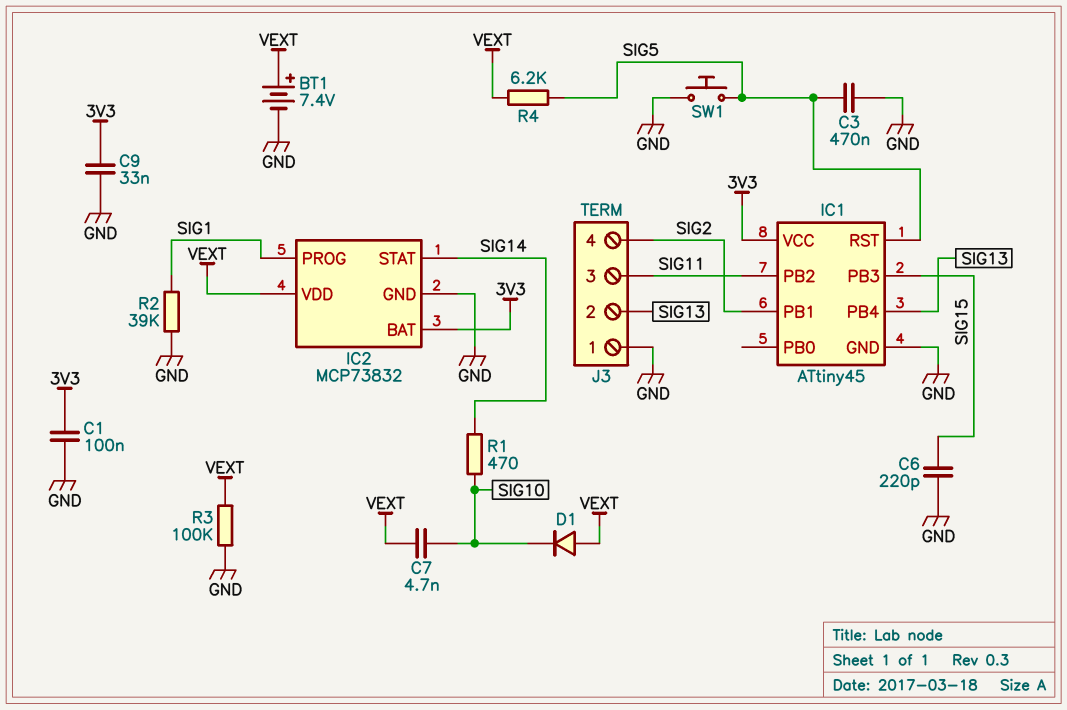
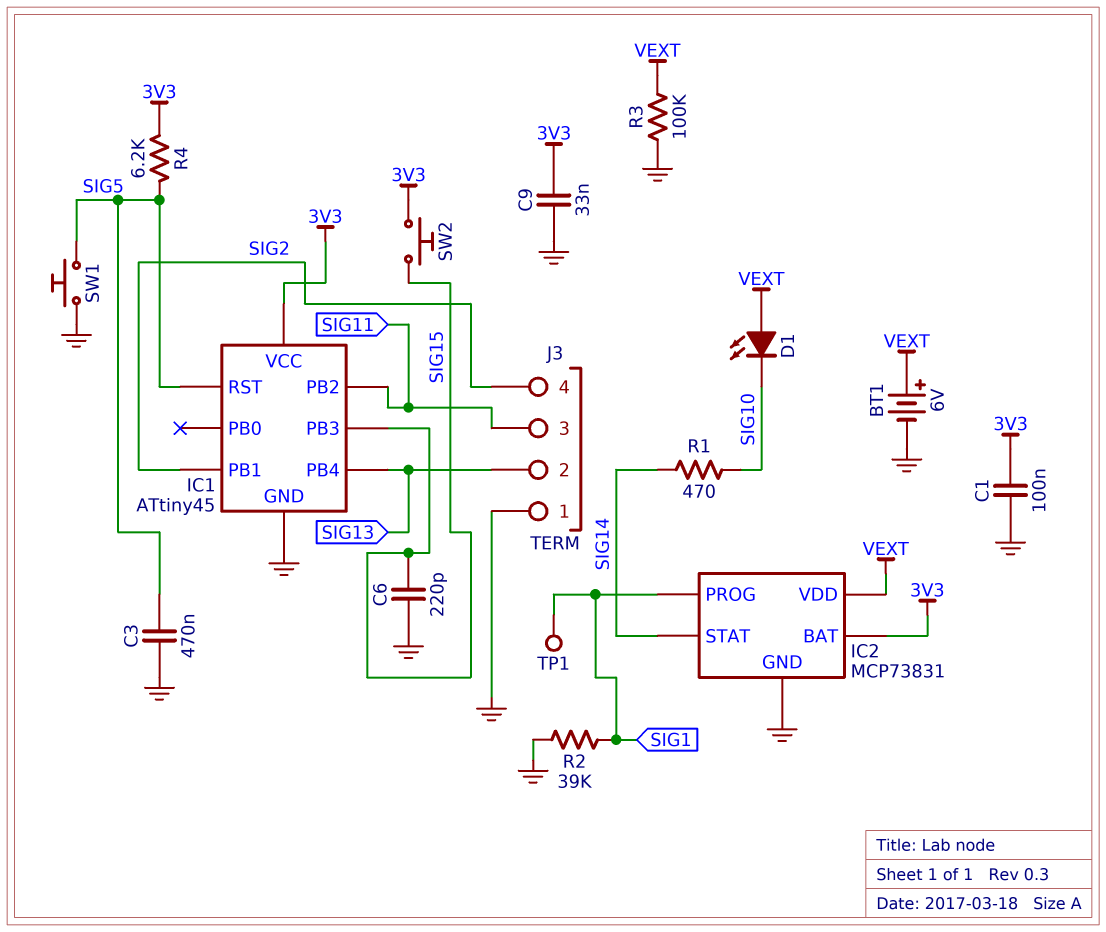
BT1: 7.4V (plus VEXT, minus GND) -> 6V (plus VEXT, minus GND)
C7: 4.7nF (SIG10, VEXT) -> none
D1: diode (A VEXT, K SIG10) -> LED (A VEXT, K SIG10)
IC2: MCP73832 -> MCP73831
R4: 6.2k (SIG5, VEXT) -> 6.2k (3V3, SIG5)
SW2: none -> button (3V3, SIG15)
TP1: none -> test point (SIG1)

